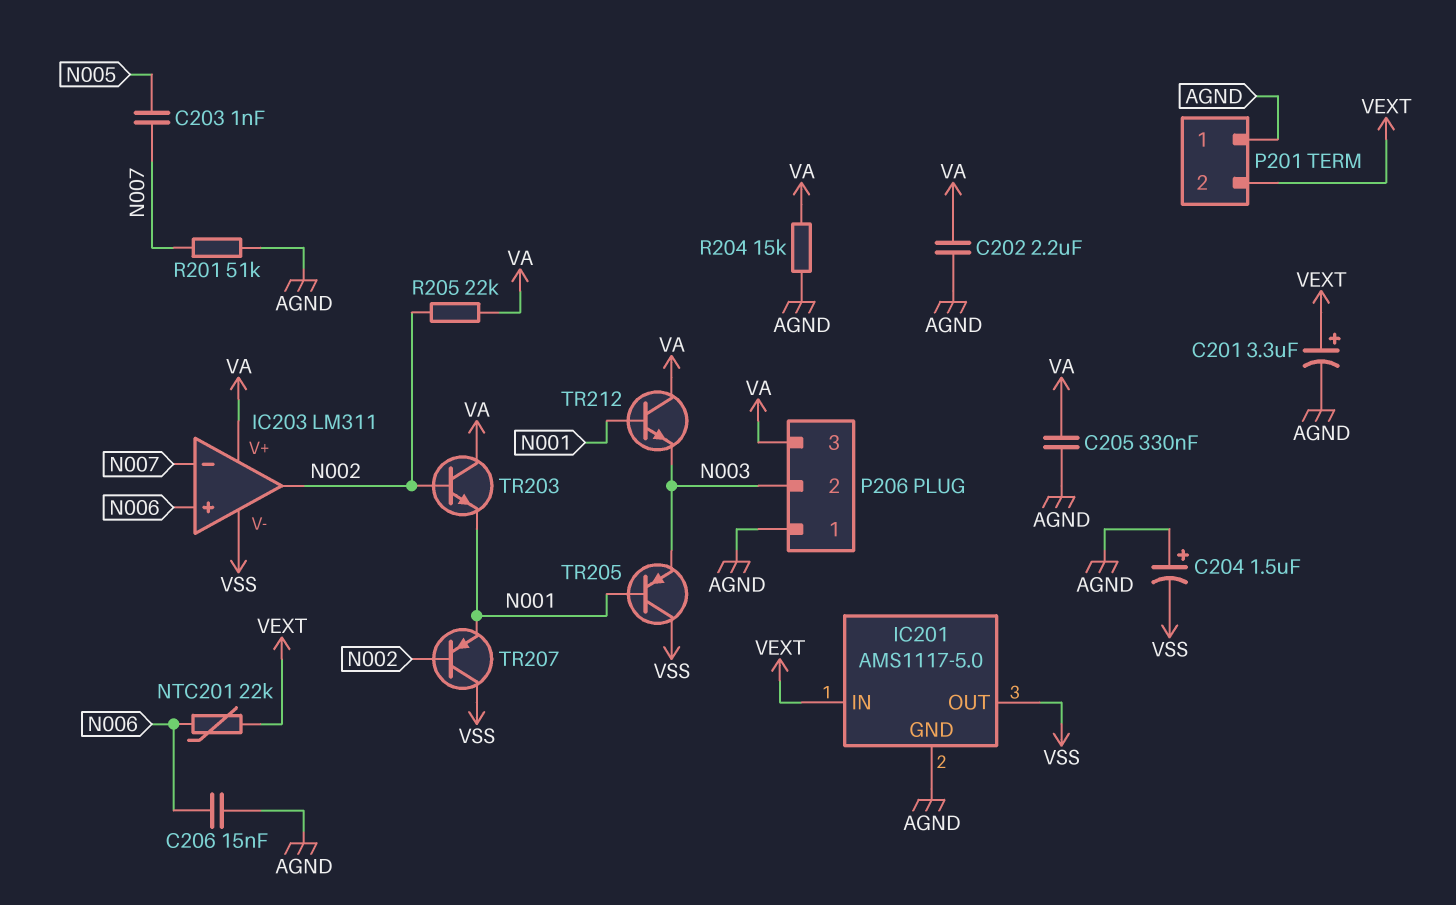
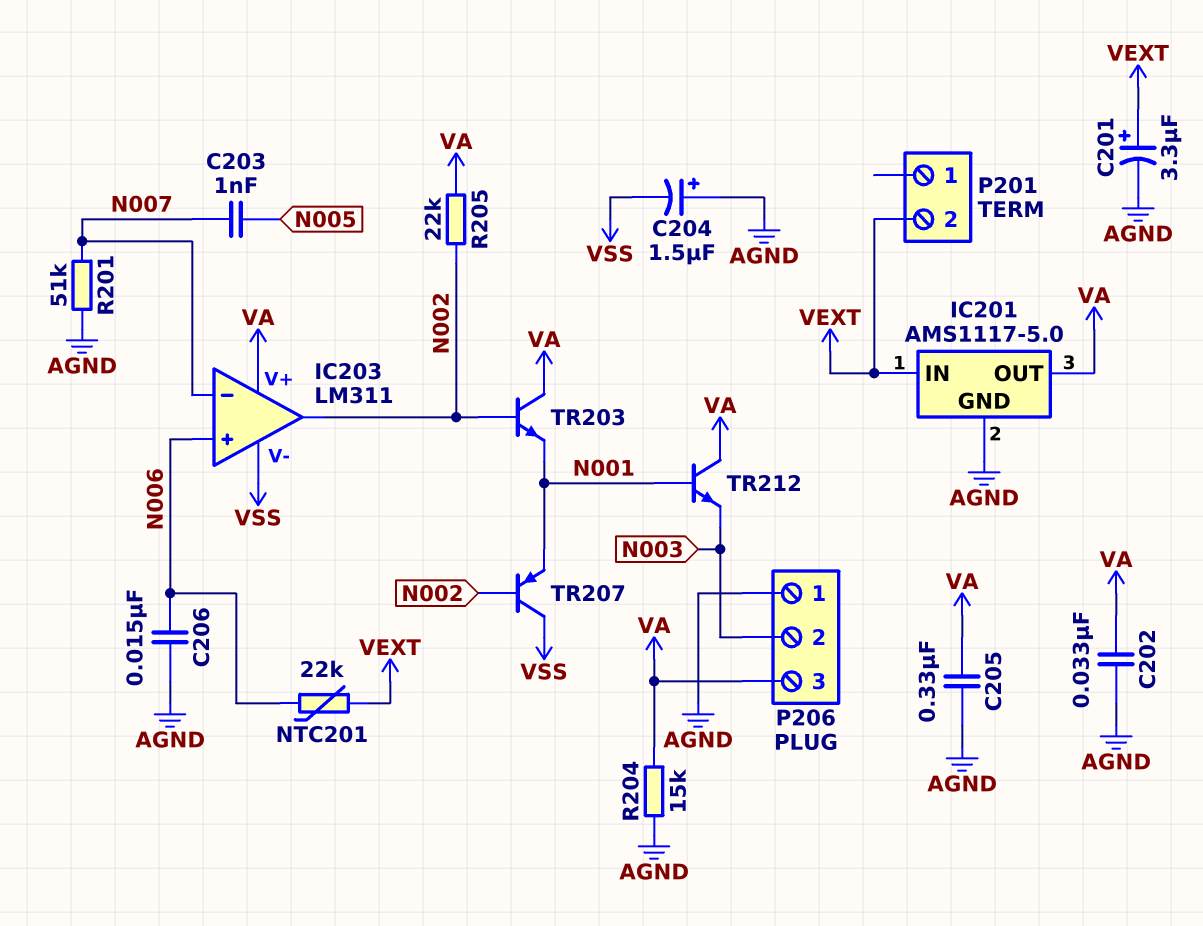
C202: 2.2uF (AGND, VA) -> 33nF (AGND, VA)
IC201 pin OUT: VSS -> VA
P201 pin 1: AGND -> none
TR205: PNP (B N001, C VSS, E N003) -> none

